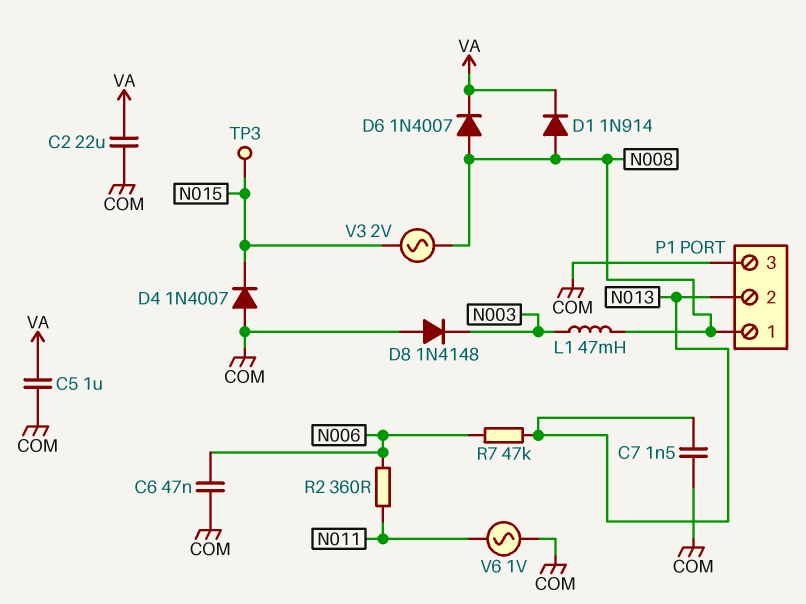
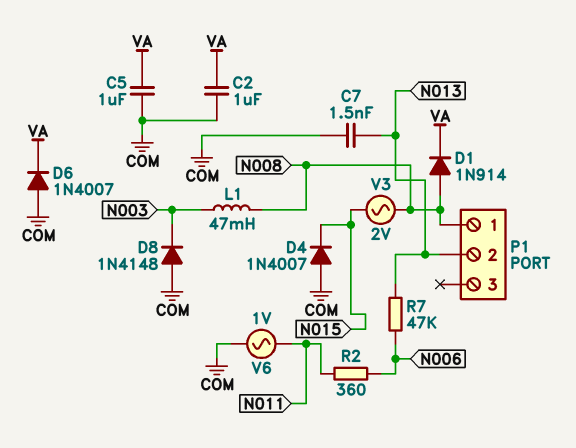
C2: 22uF (COM, VA) -> 1uF (COM, VA)
C6: 47nF (COM, N006) -> none
D6: diode 1N4007 (A N008, K VA) -> diode 1N4007 (A COM, K VA)
P1 pin 3: COM -> none
TP3: test point (N015) -> none

